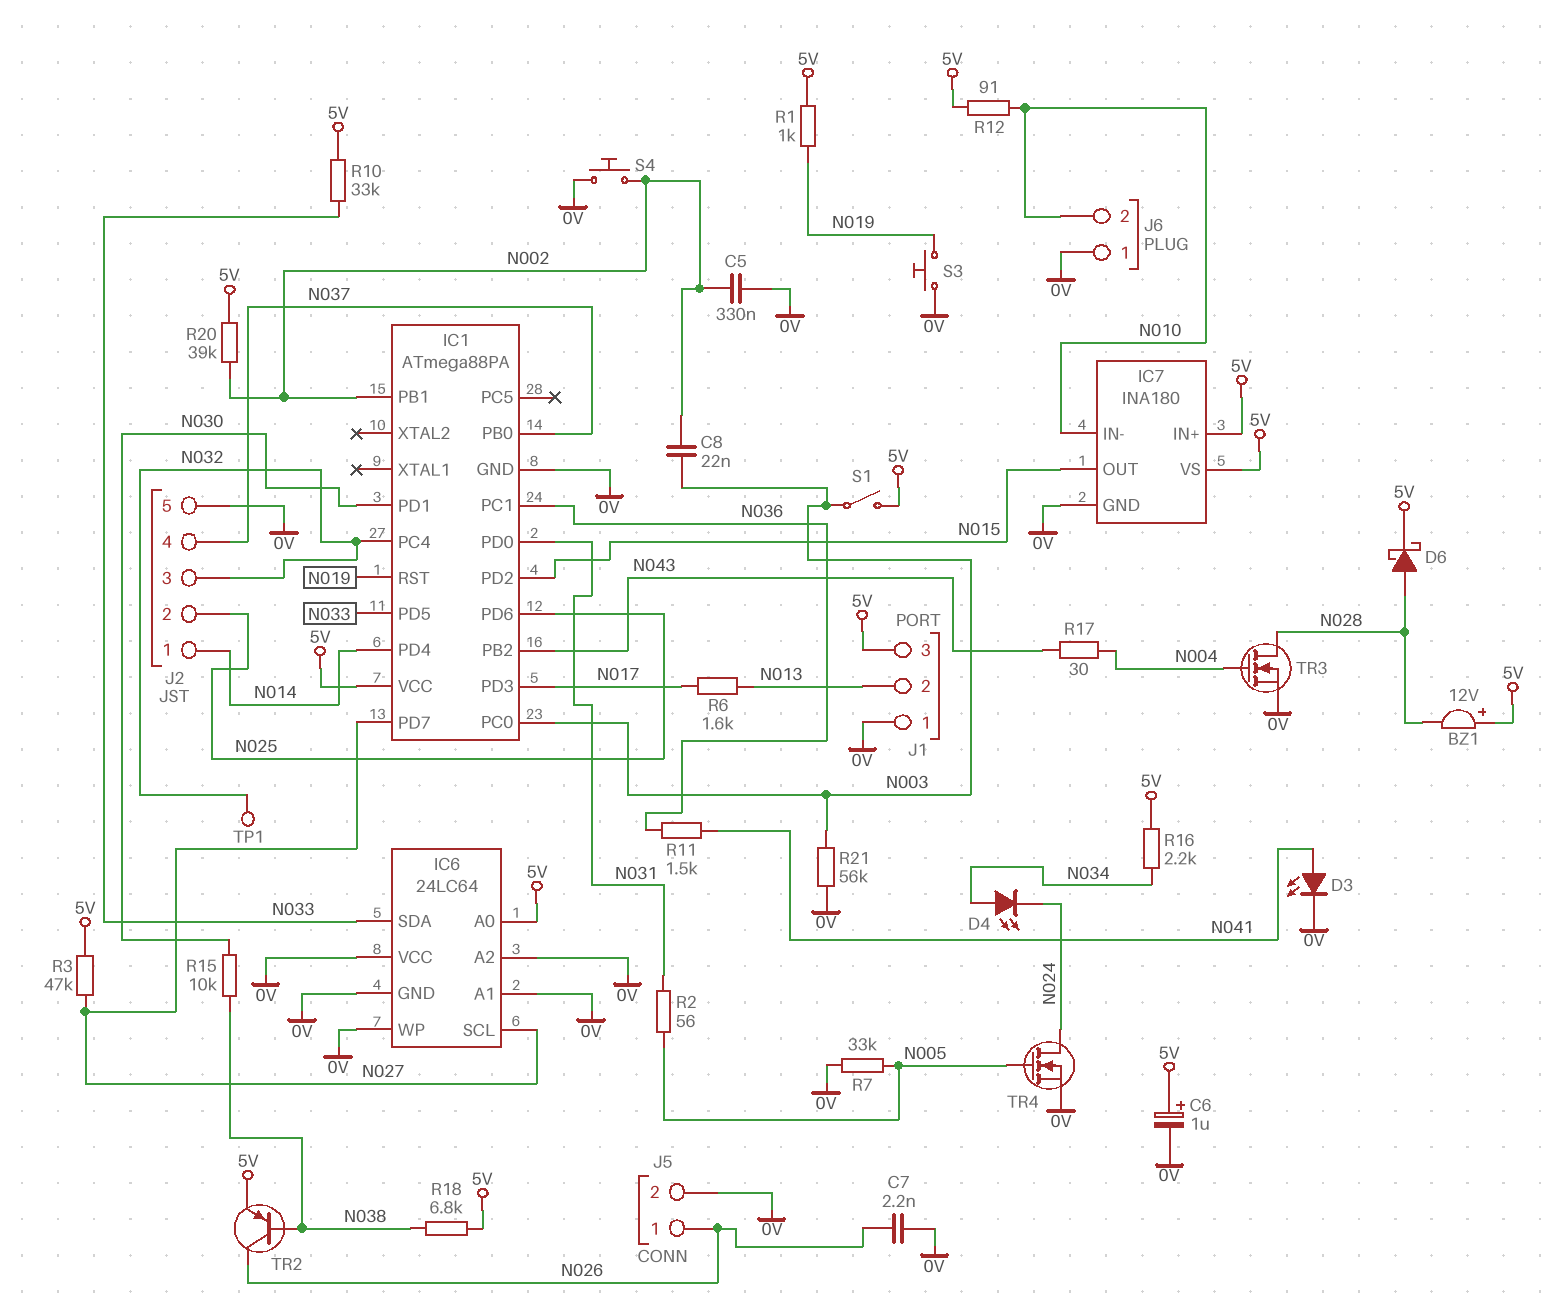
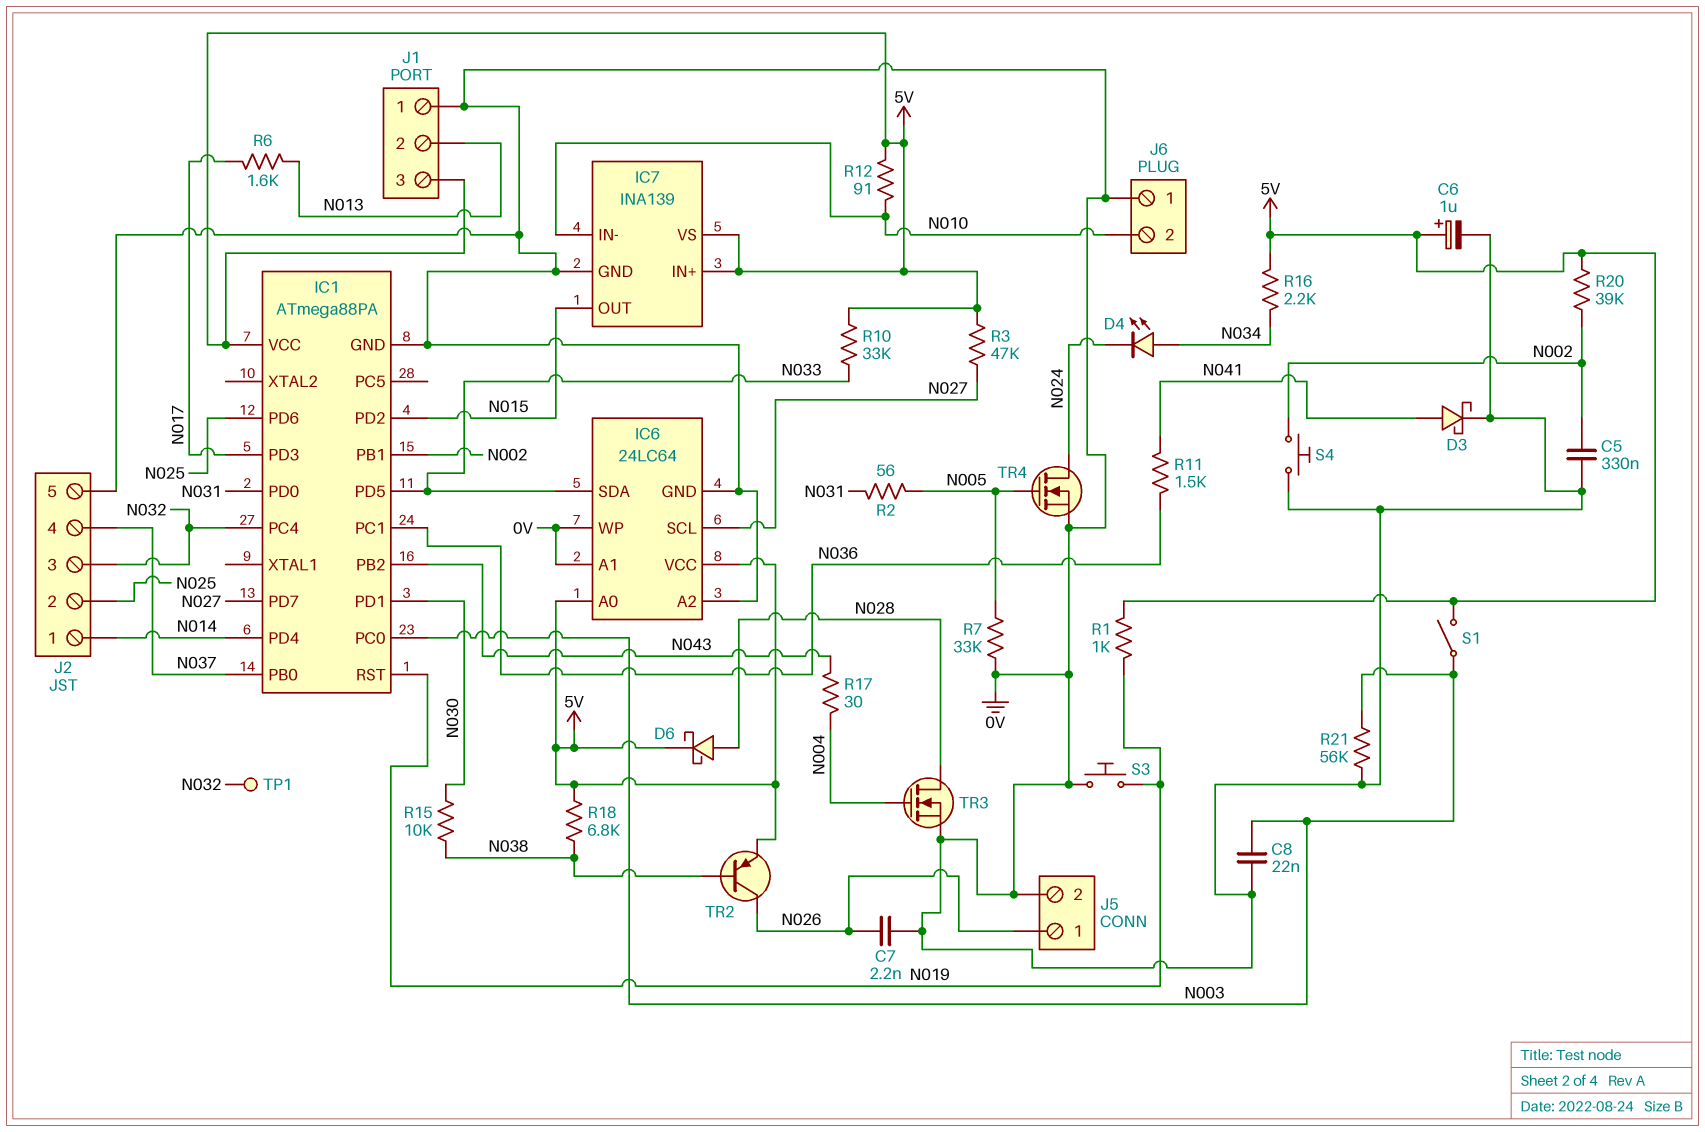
BZ1: buzzer 12V (plus 5V, minus N028) -> none
C8: 22nF (N002, N003) -> 22nF (0V, N003)
D3: LED (A N041, K 0V) -> schottky (A N041, K 0V)
IC6 pin VCC: 0V -> 5V
IC7: INA180 -> INA139

